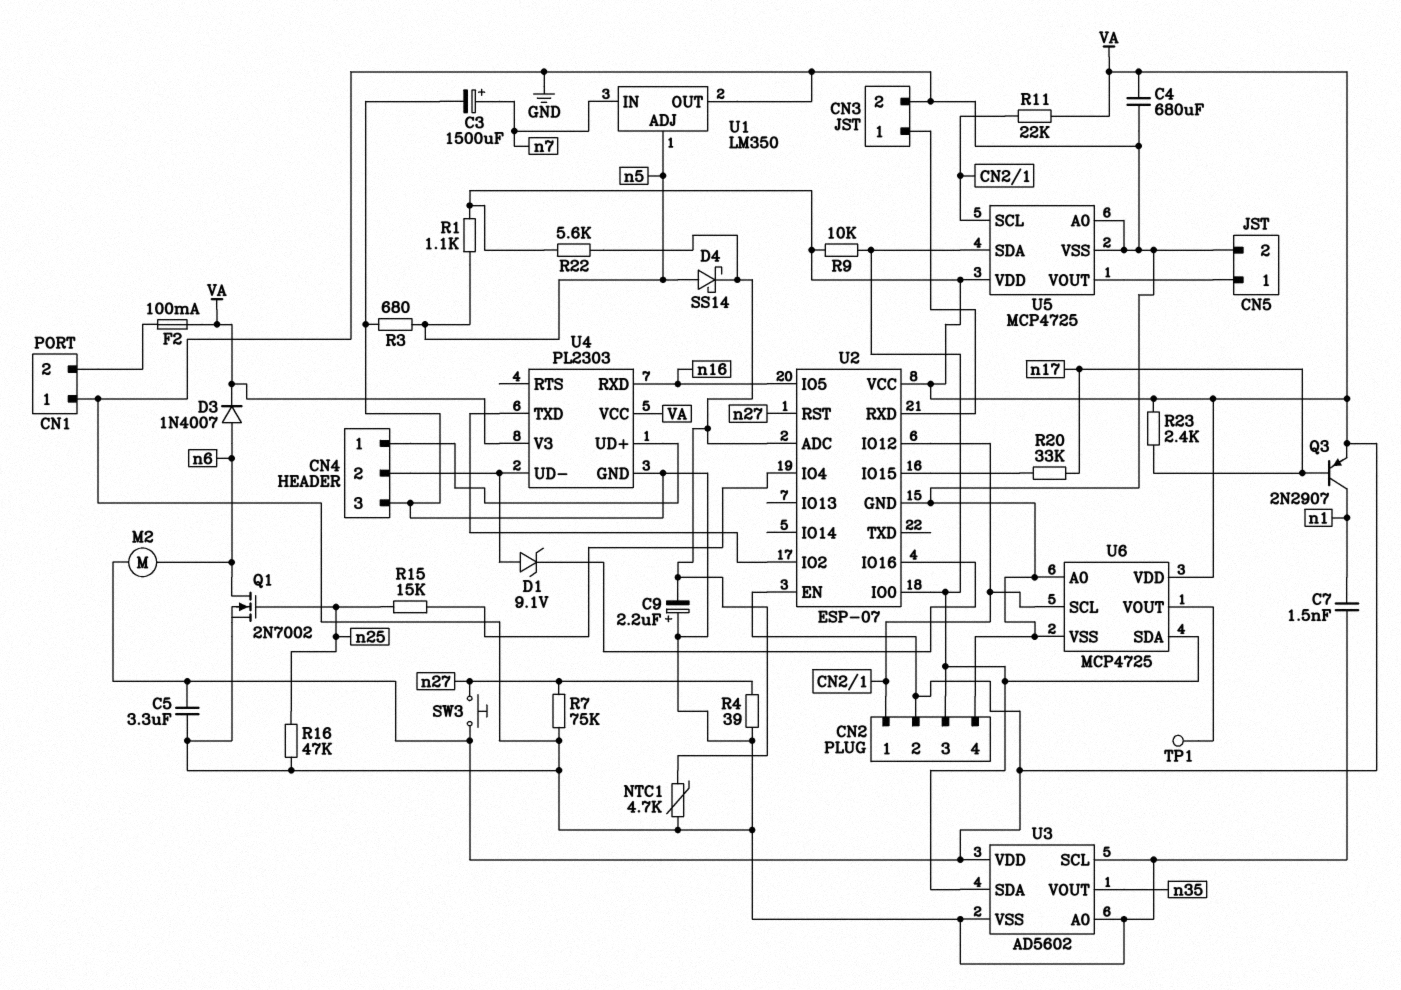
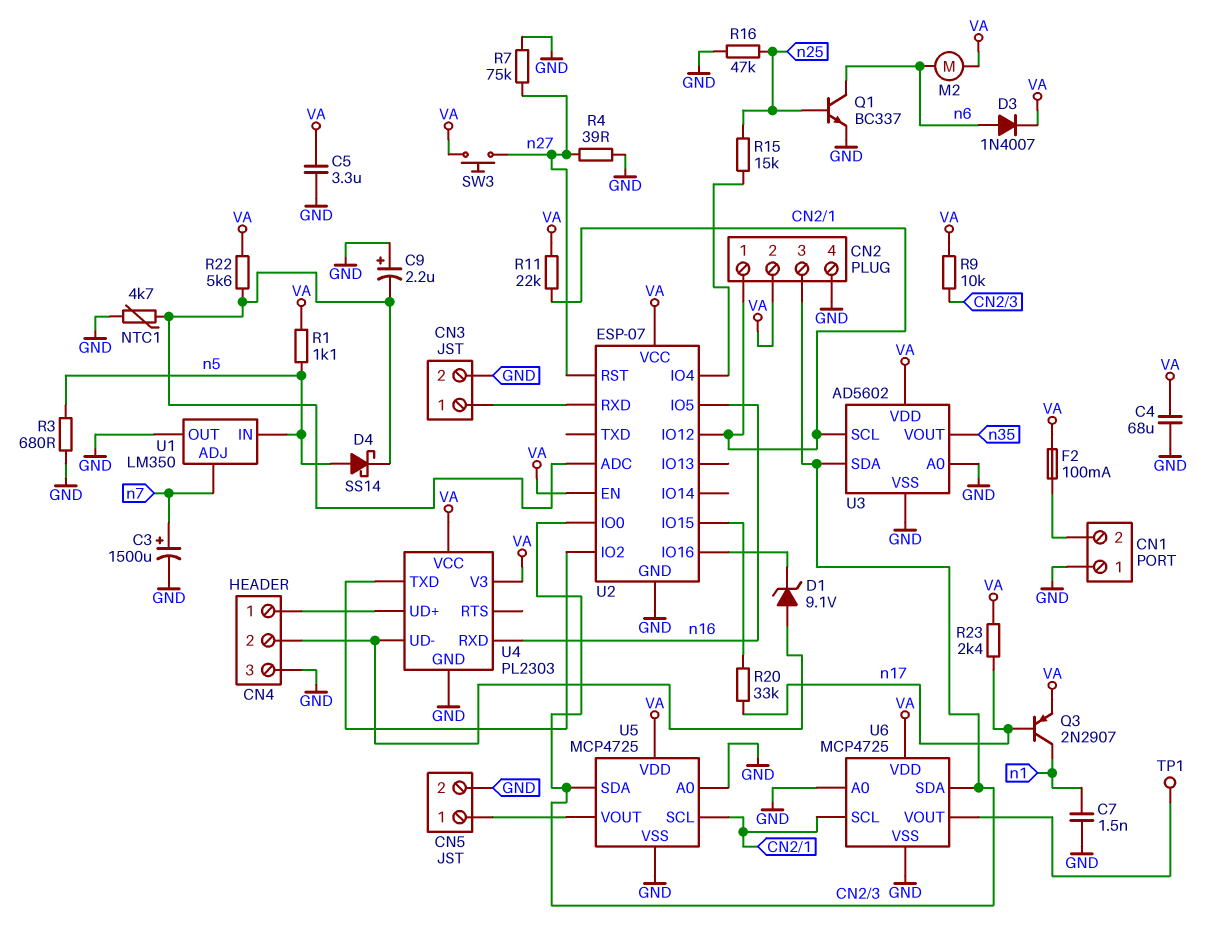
C4: 680uF (GND, VA) -> 68uF (GND, VA)
Q1: NMOS 2N7002 (G n25, D n6, S GND) -> NPN BC337 (B n25, C n6, E GND)
U1 pin ADJ: n5 -> n7
U1 pin IN: n7 -> n5
U3 pin SCL: GND -> CN2/1

